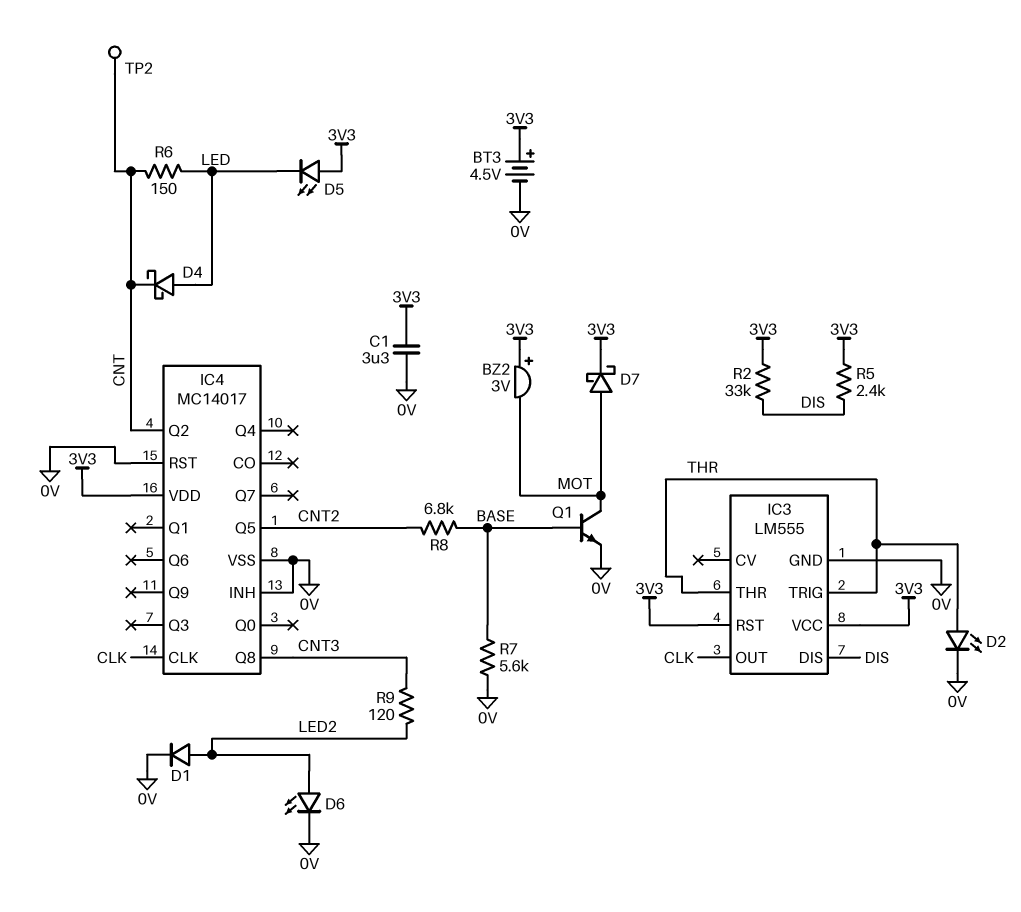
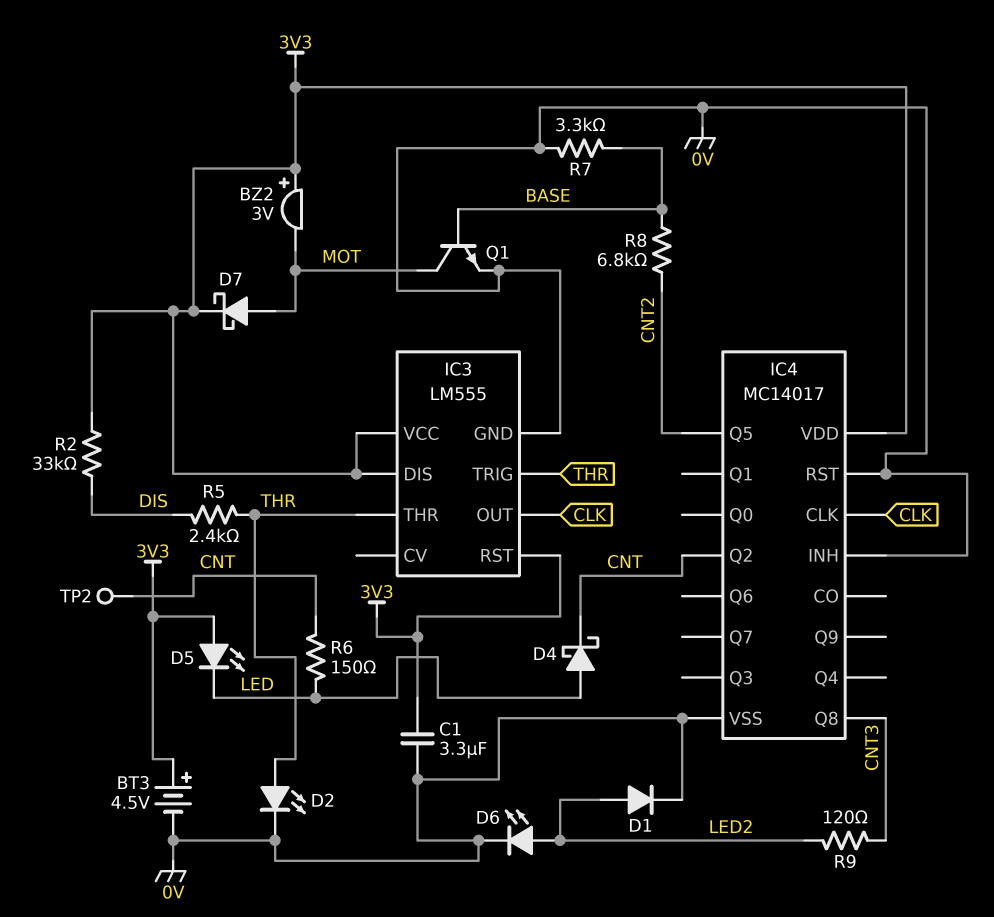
IC3 pin DIS: DIS -> 3V3
R5: 2.4k (3V3, DIS) -> 2.4k (DIS, THR)
R7: 5.6k (0V, BASE) -> 3.3k (0V, BASE)

